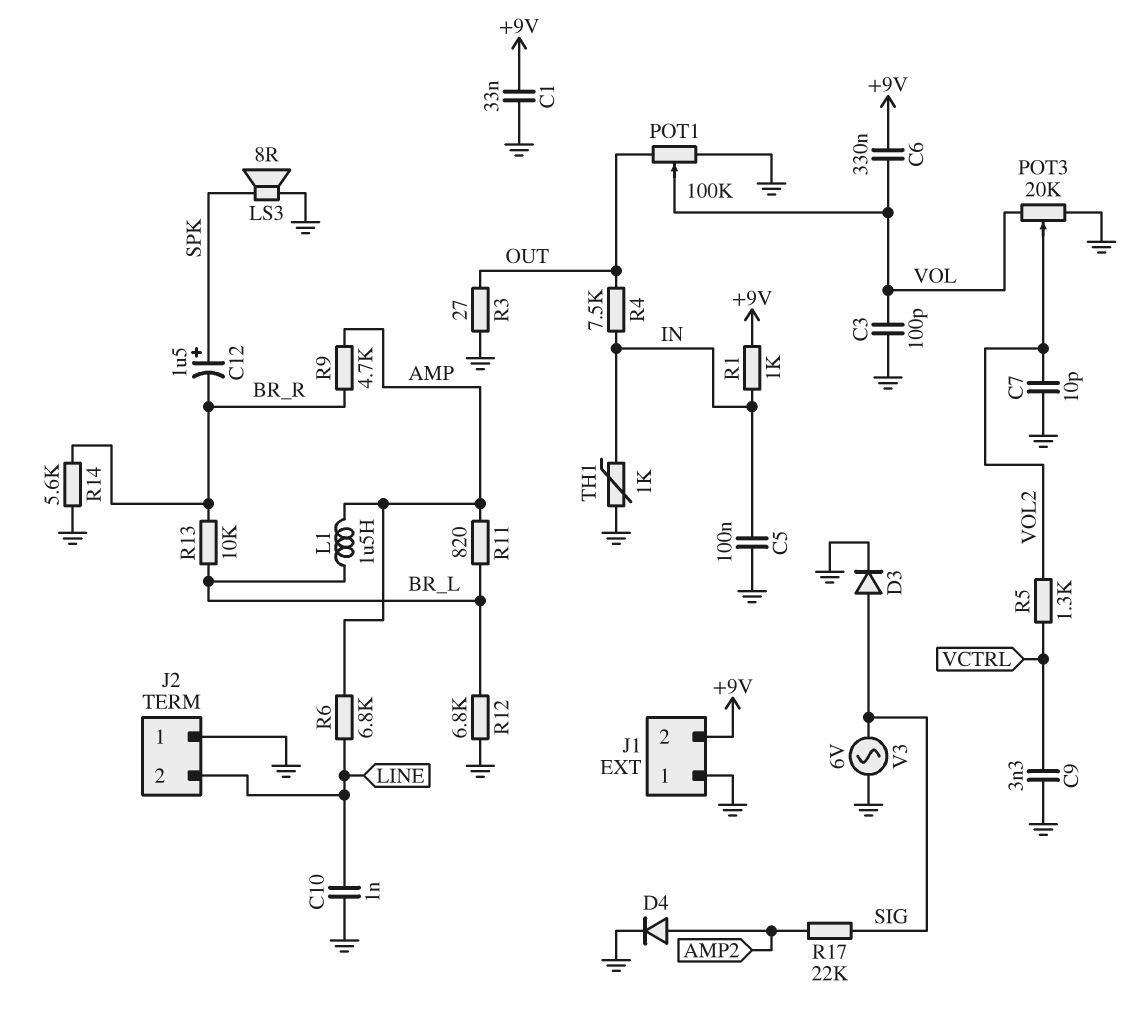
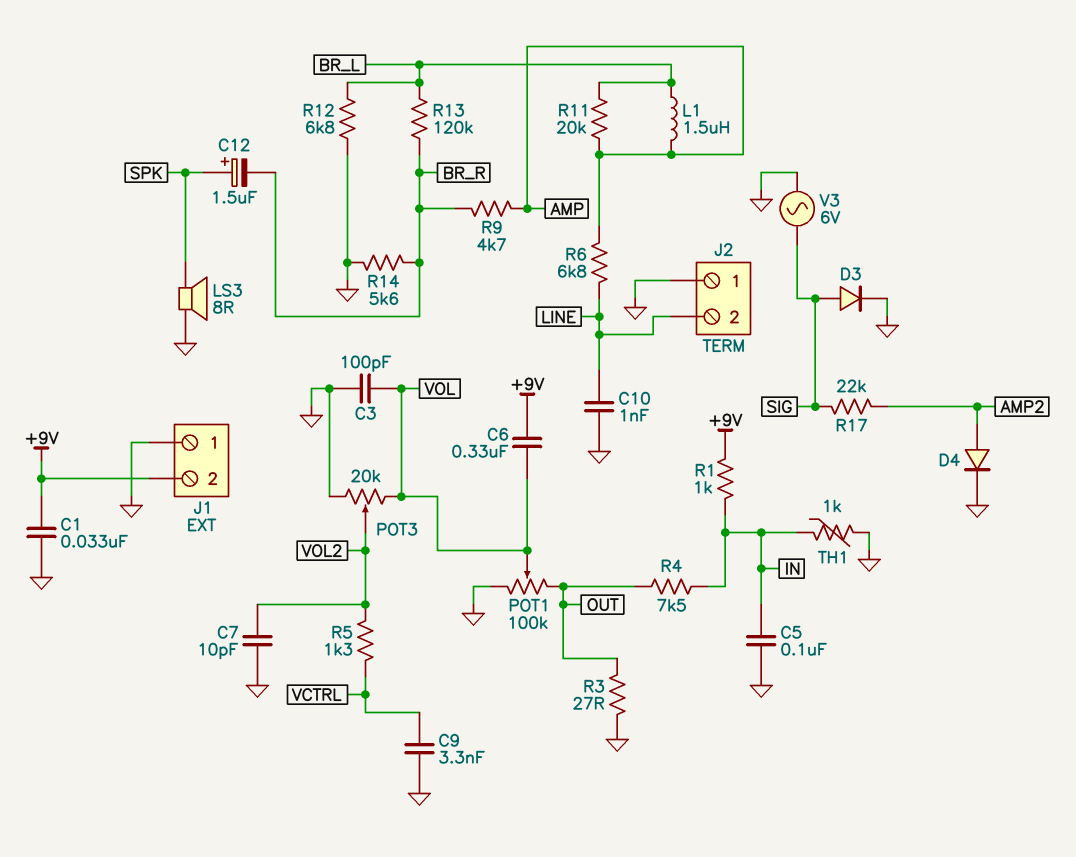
R11: 820 (AMP, BR_L) -> 20k (AMP, BR_L)
R13: 10k (BR_L, BR_R) -> 120k (BR_L, BR_R)

